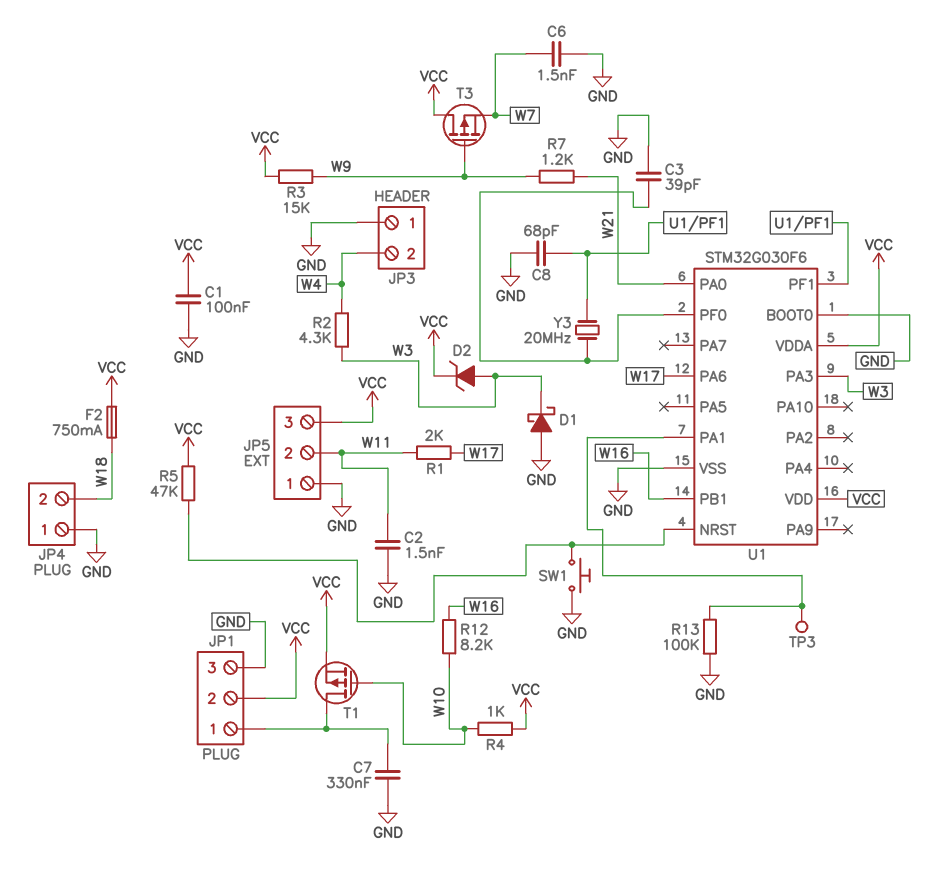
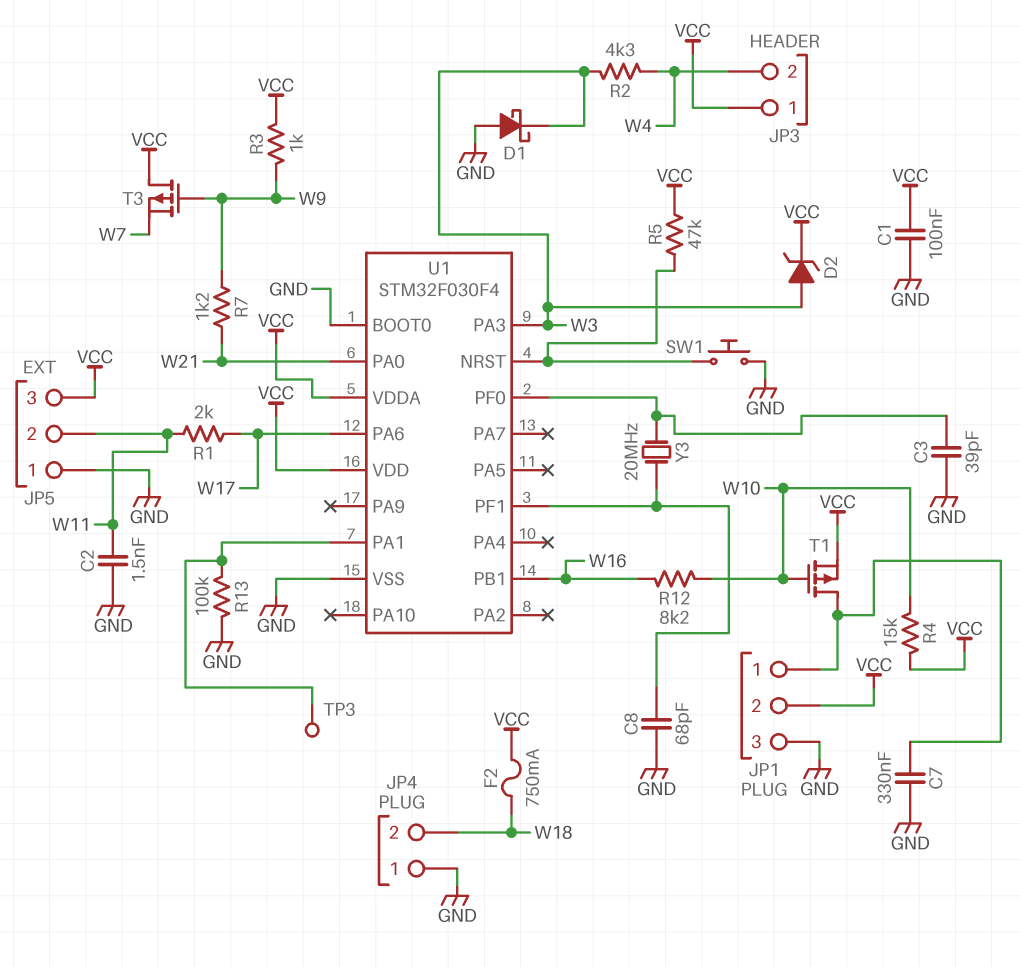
C6: 1.5nF (GND, W7) -> none
JP3 pin 1: GND -> VCC
R3: 15k (VCC, W9) -> 1k (VCC, W9)
R4: 1k (VCC, W10) -> 15k (VCC, W10)
U1: STM32G030F6 -> STM32F030F4

